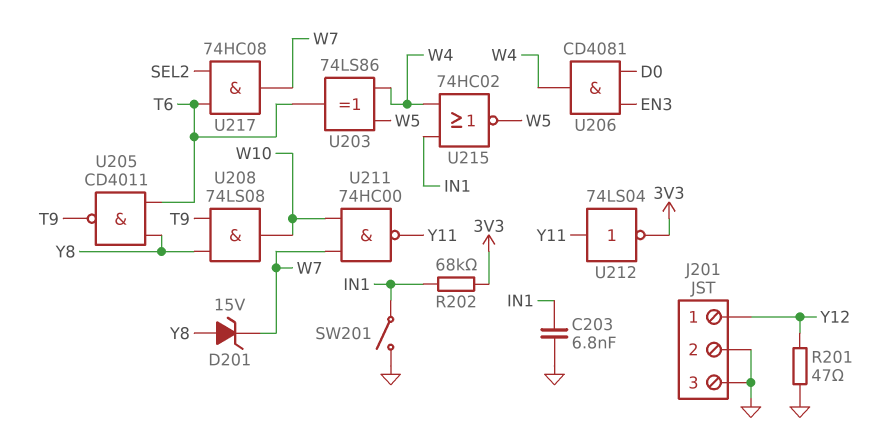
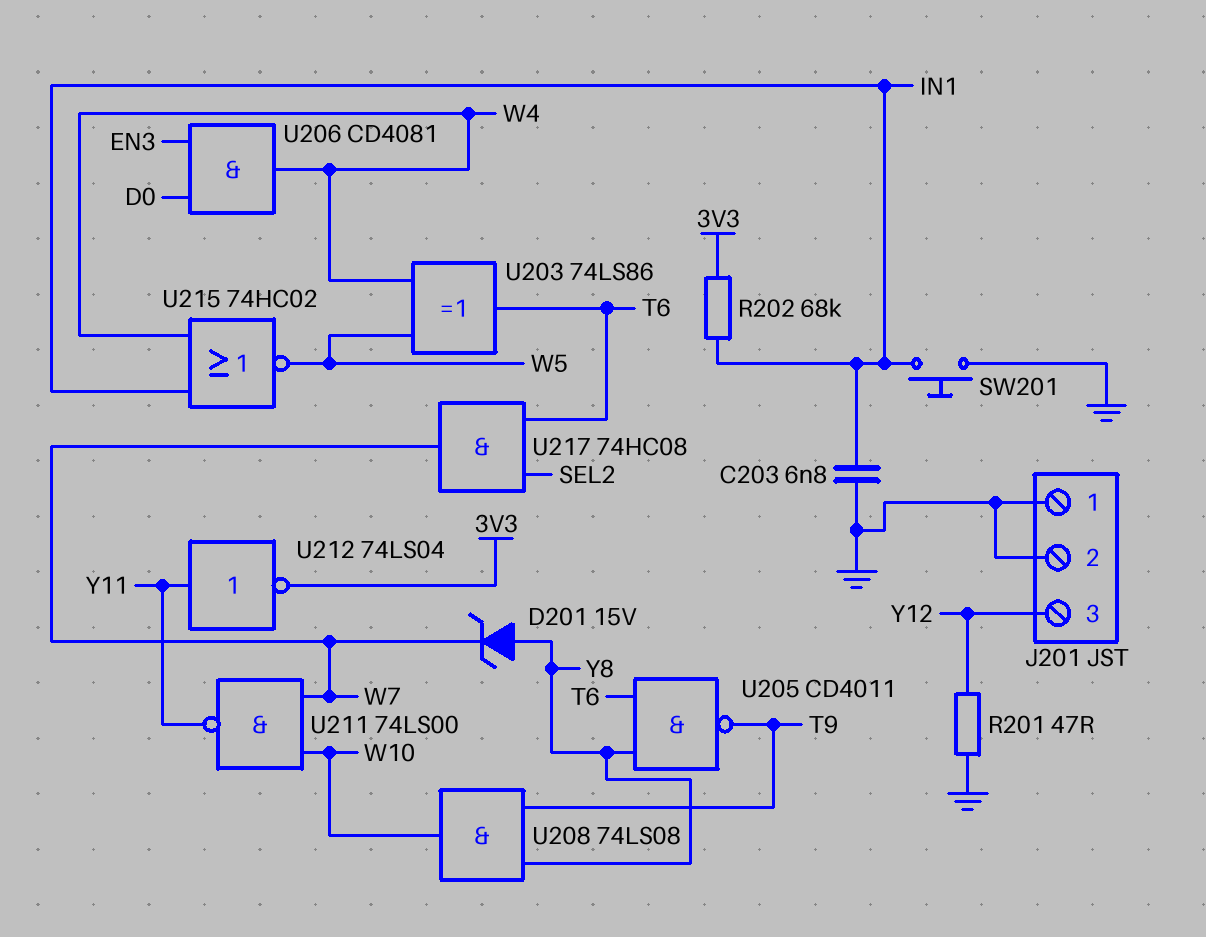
J201 pin 1: Y12 -> GND
J201 pin 3: GND -> Y12
SW201: switch (GND, IN1) -> button (GND, IN1)
U211: NAND 74HC00 (in W7, in W10, out Y11) -> NAND 74LS00 (in W7, in W10, out Y11)

